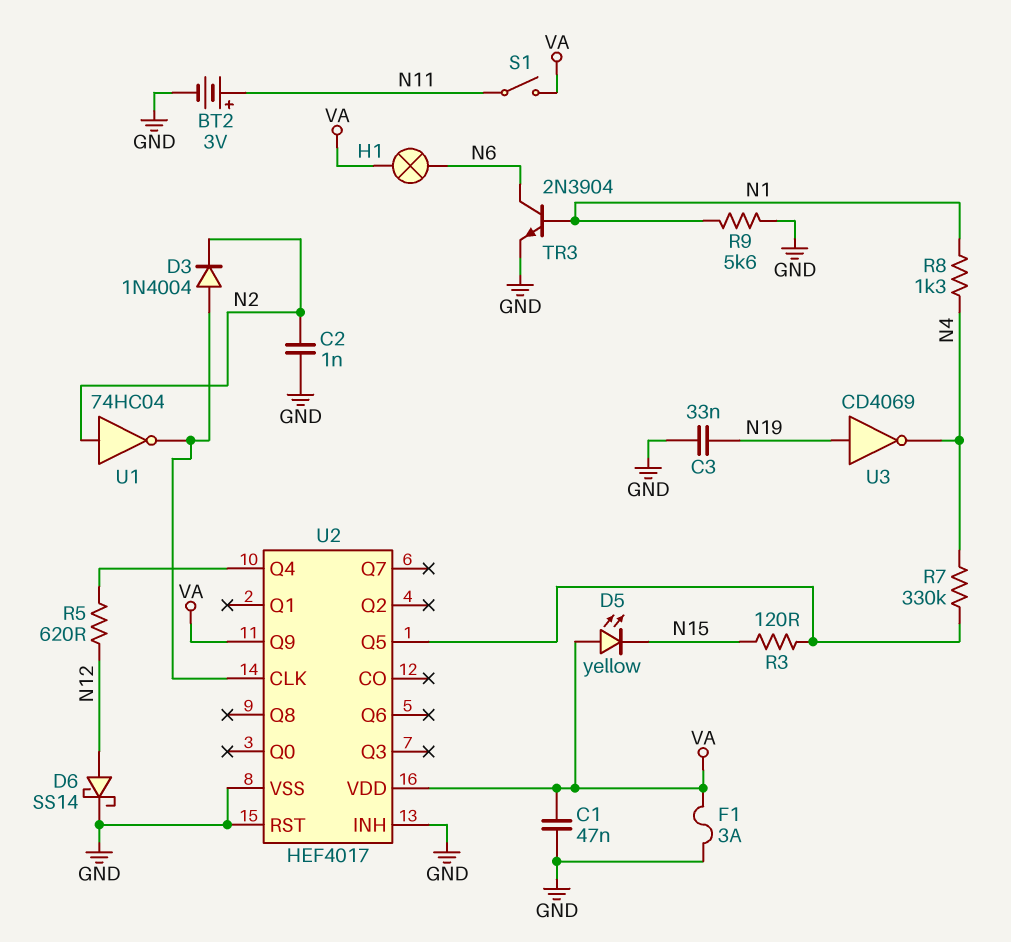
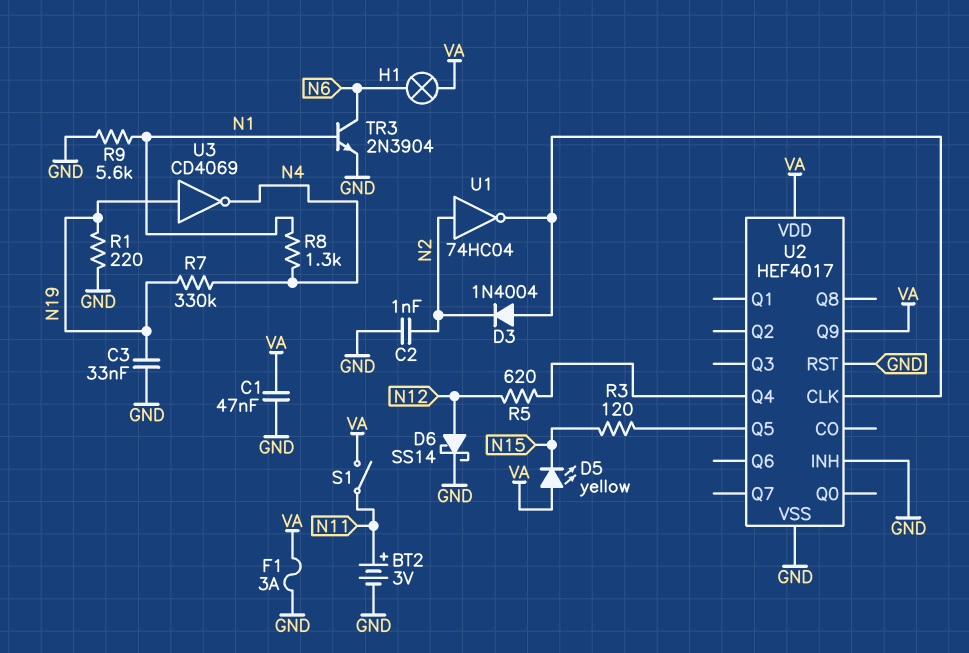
R1: none -> 220 (GND, N19)
R7: 330k (N4, U2/Q5) -> 330k (N4, N19)

